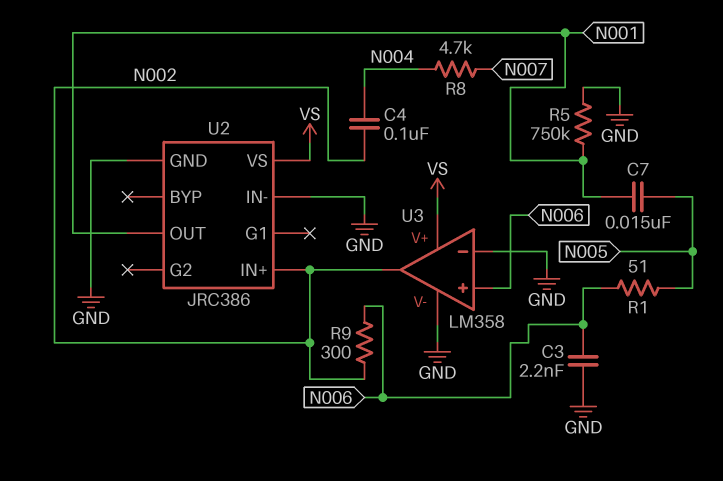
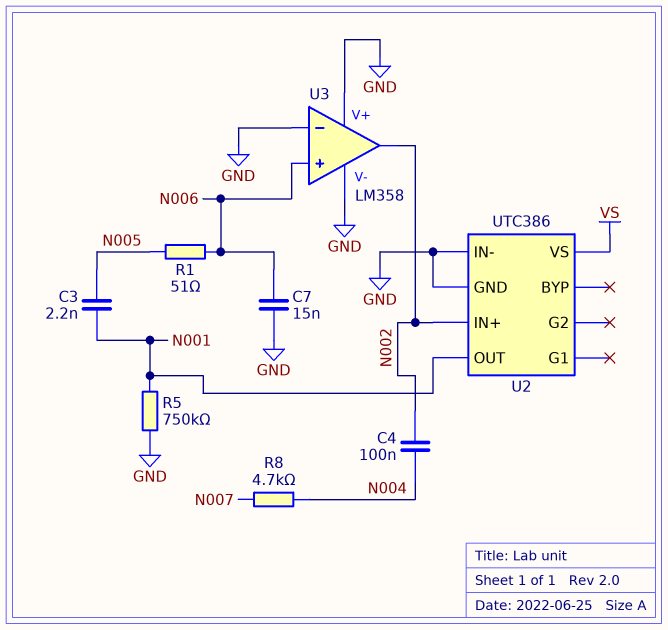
C3: 2.2nF (GND, N006) -> 2.2nF (N001, N005)
C7: 15nF (N001, N005) -> 15nF (GND, N006)
R9: 300 (N002, N006) -> none
U2: JRC386 -> UTC386
U3 pin V+: VS -> GND

